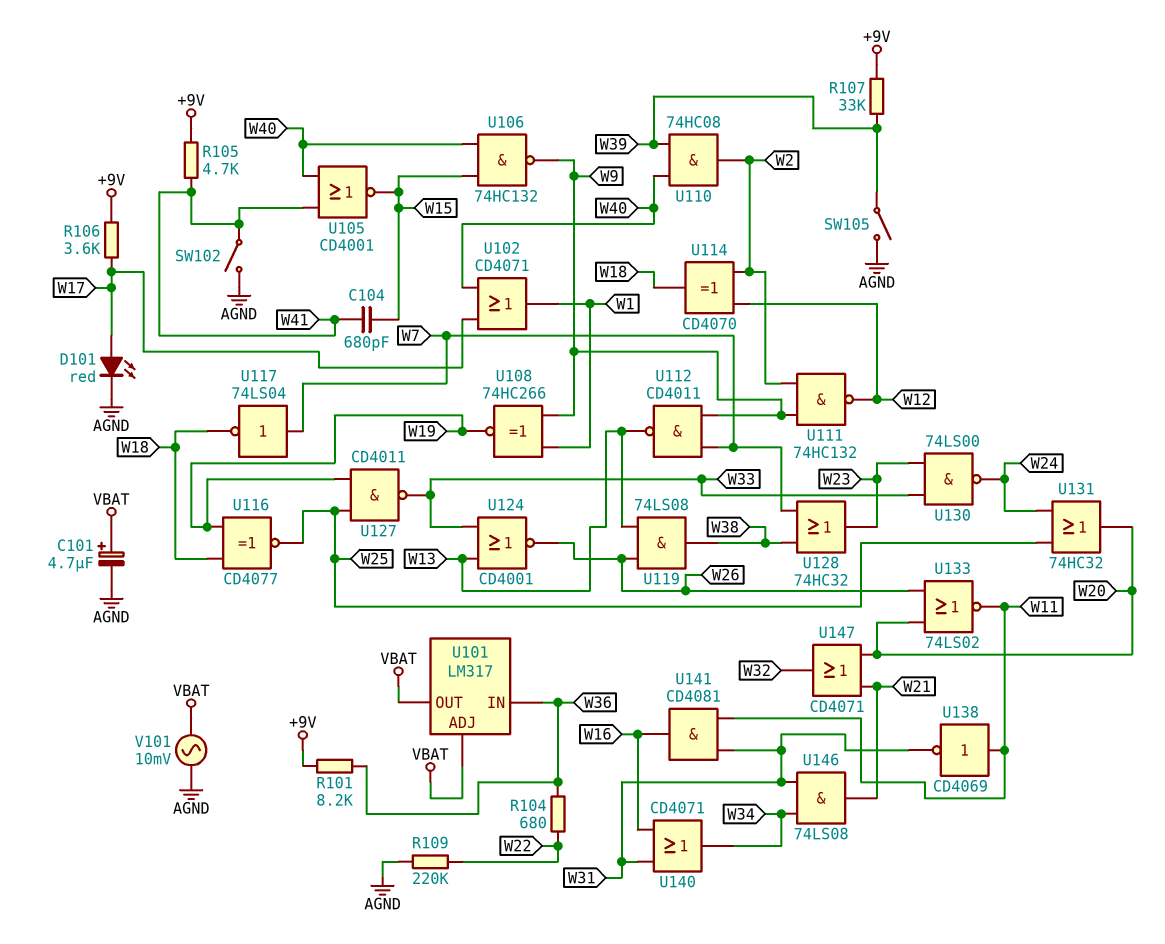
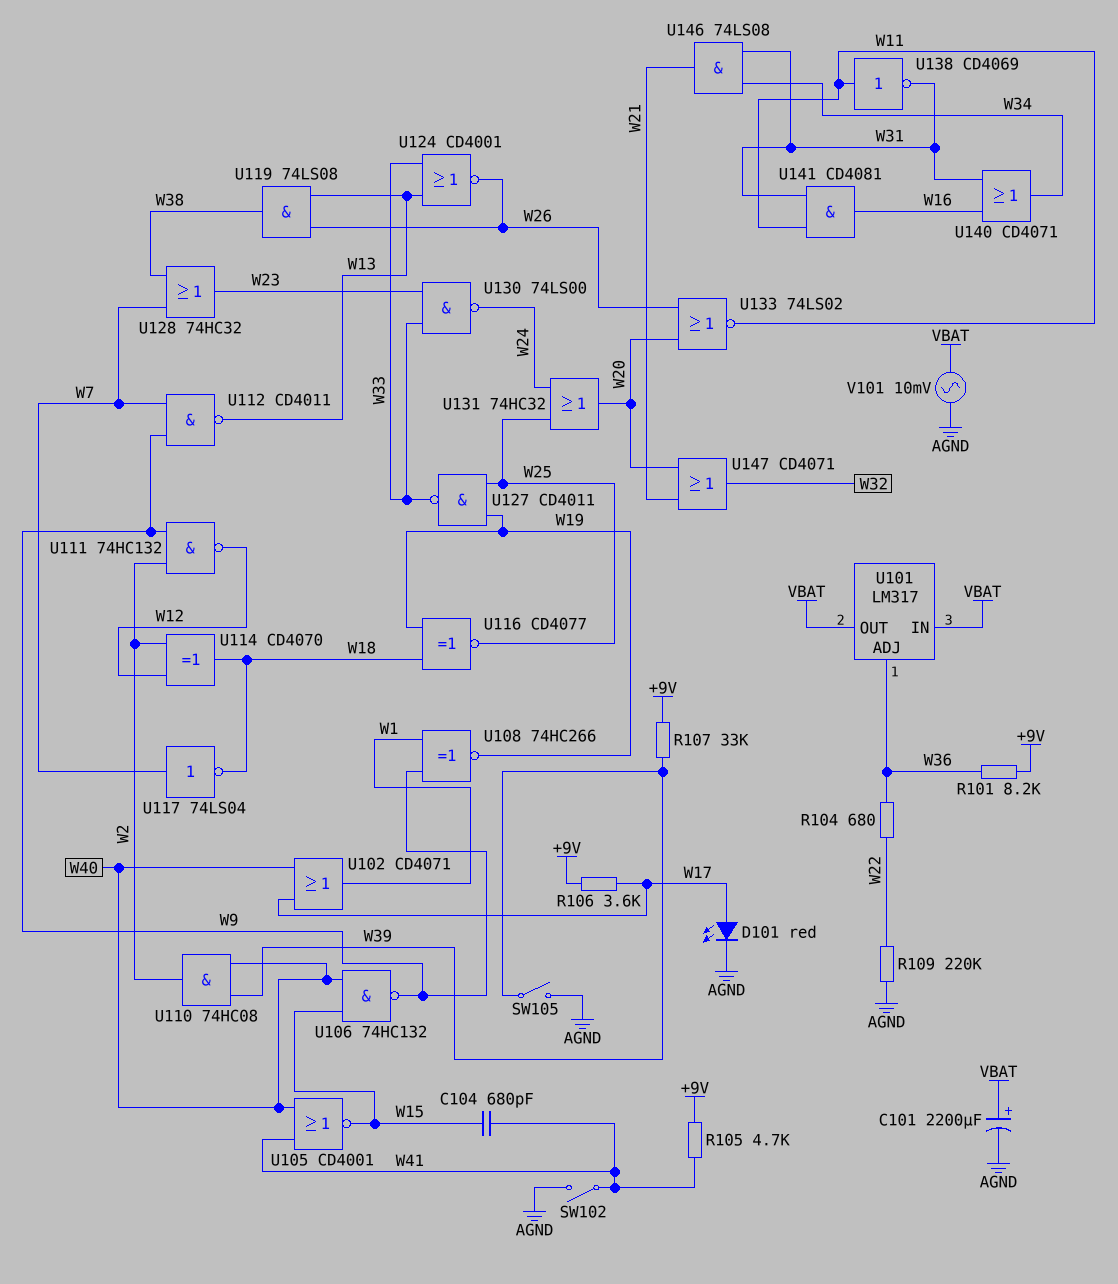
C101: 4.7uF (plus VBAT, minus AGND) -> 2200uF (plus VBAT, minus AGND)
U101 pin ADJ: VBAT -> W36
U101 pin IN: W36 -> VBAT

